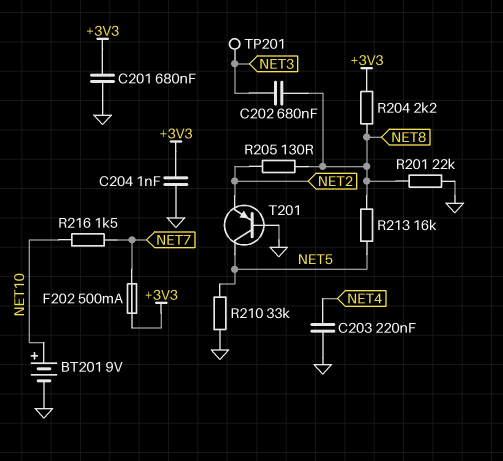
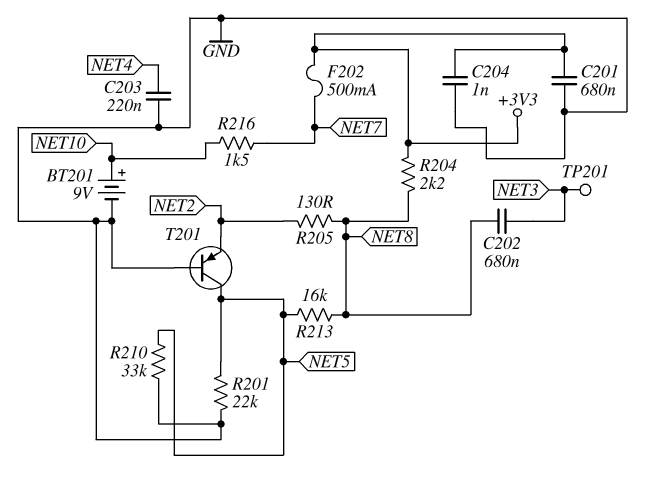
R201: 22k (GND, NET8) -> 22k (GND, NET5)

